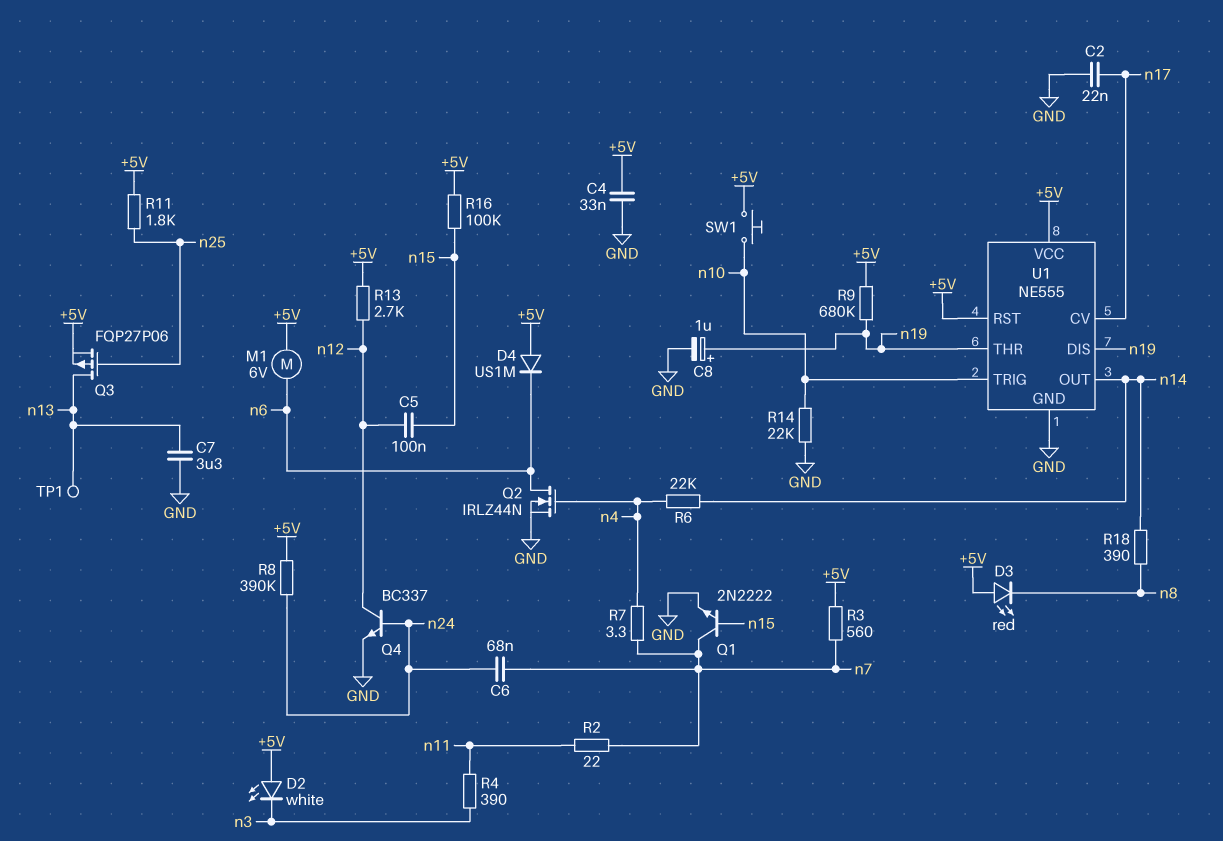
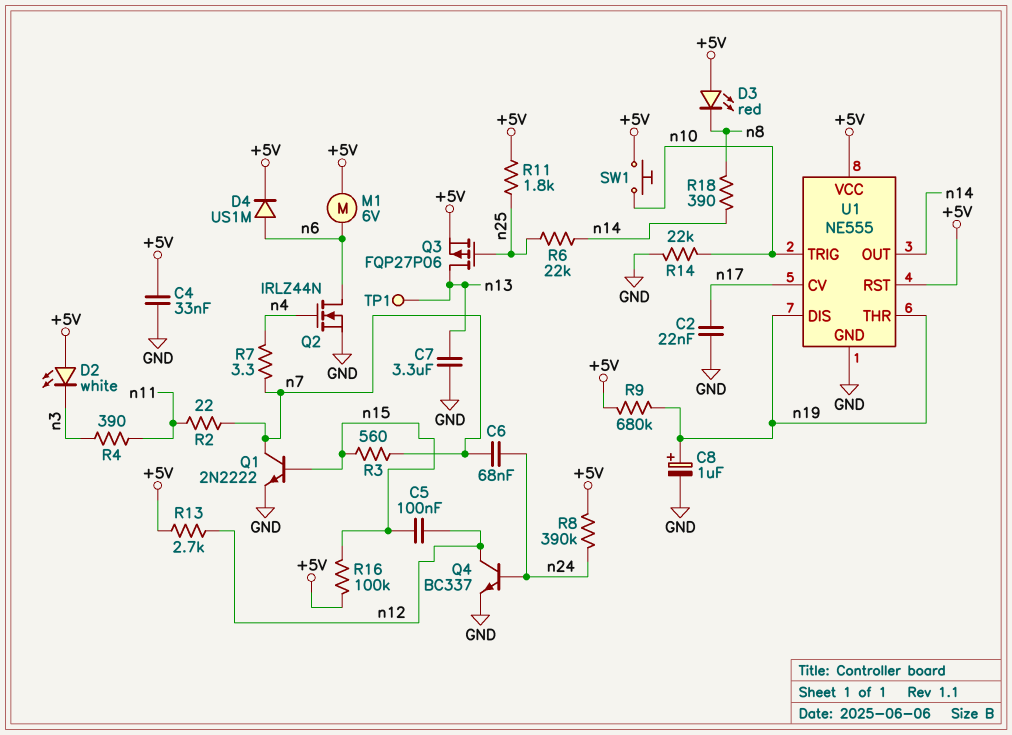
D4: diode US1M (A +5V, K n6) -> diode US1M (A n6, K +5V)
R3: 560 (+5V, n7) -> 560 (n7, n15)
R6: 22k (n4, n14) -> 22k (n14, n25)

